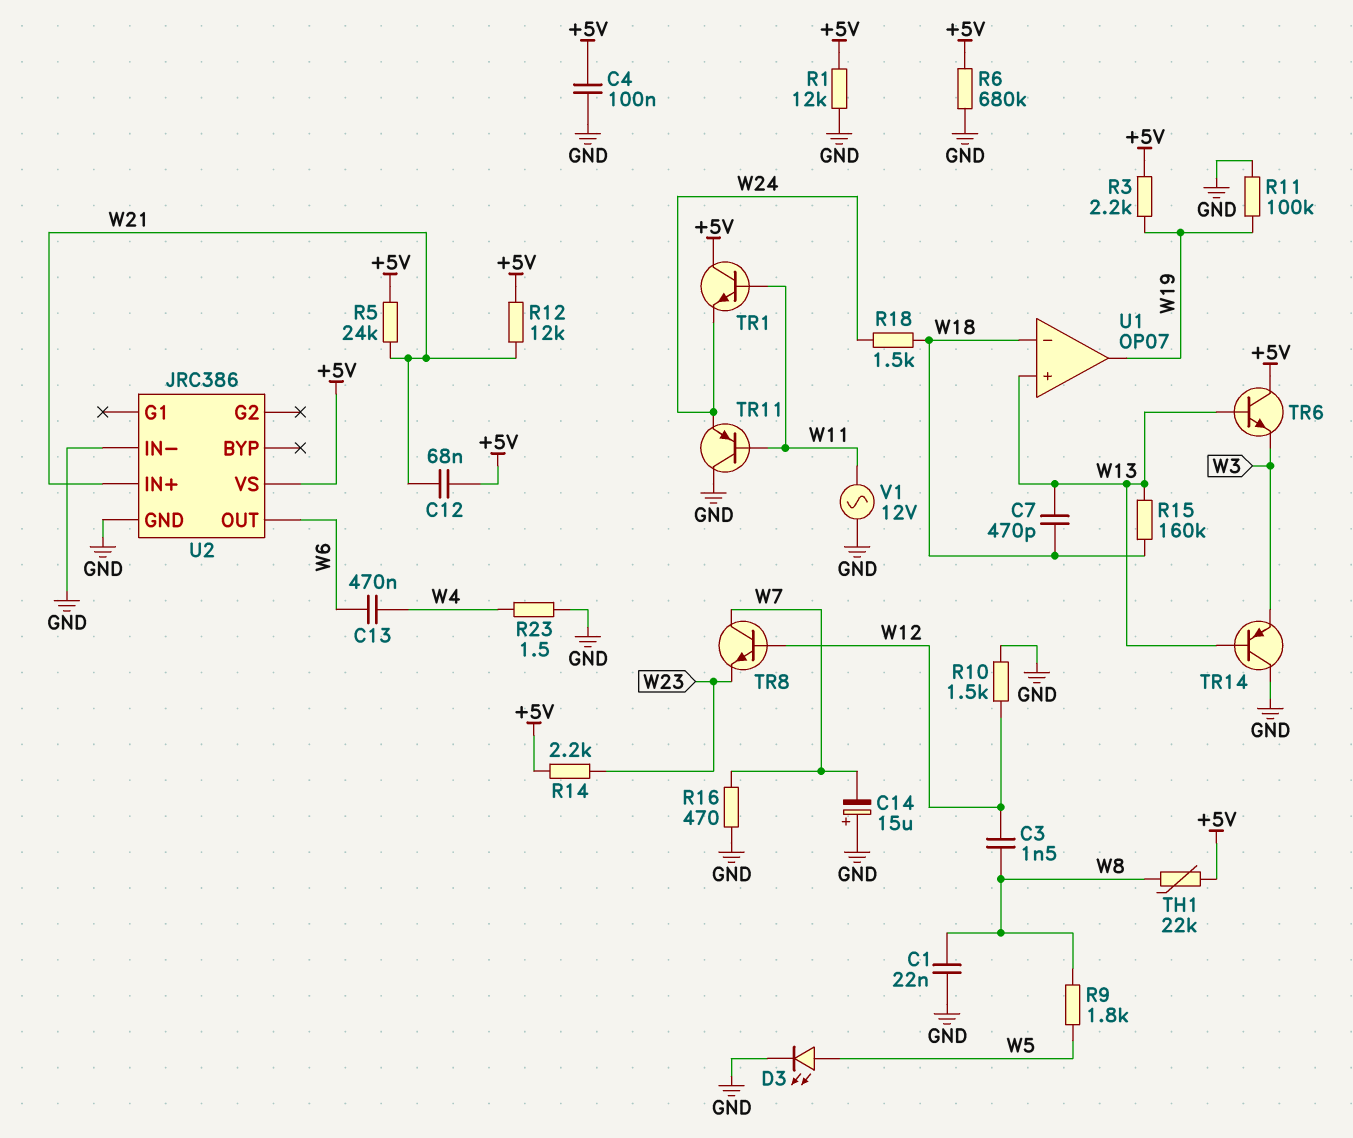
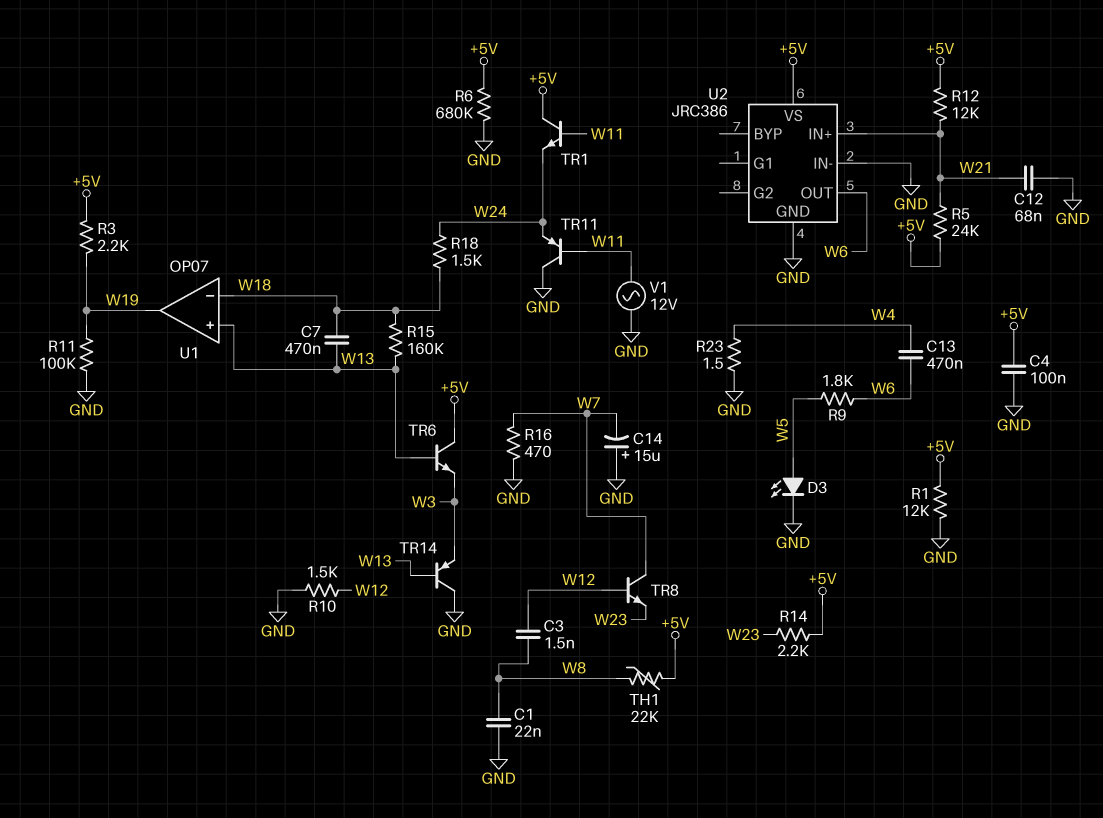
C7: 470pF (W13, W18) -> 470nF (W13, W18)
C12: 68nF (+5V, W21) -> 68nF (GND, W21)
R9: 1.8k (W5, W8) -> 1.8k (W5, W6)

